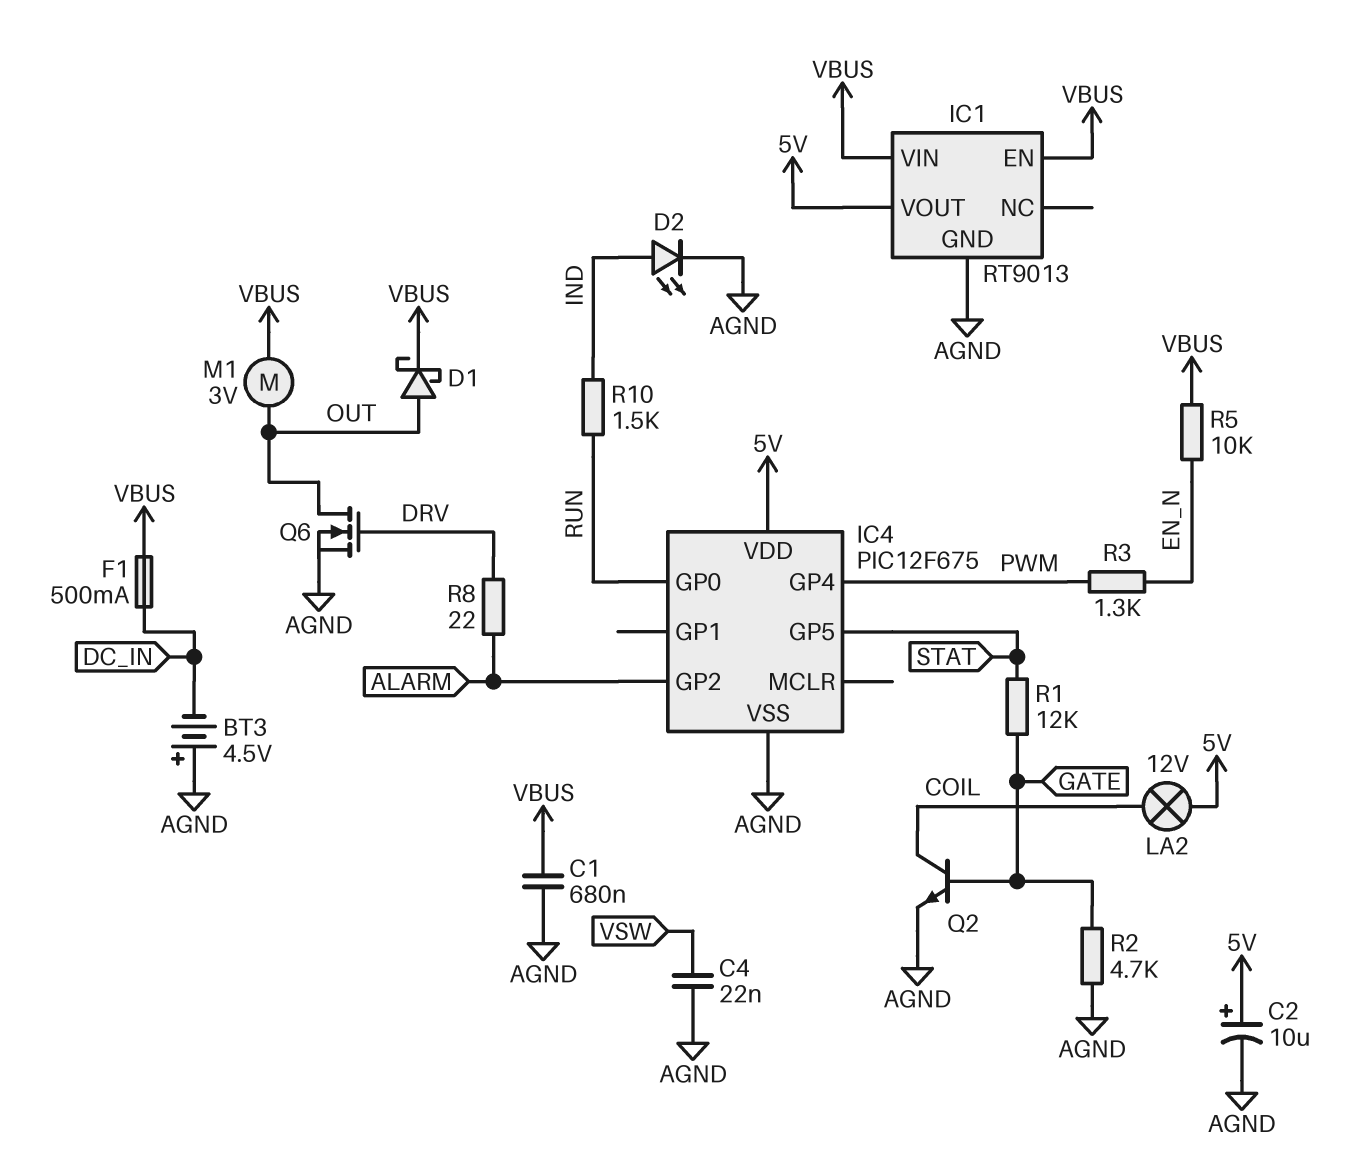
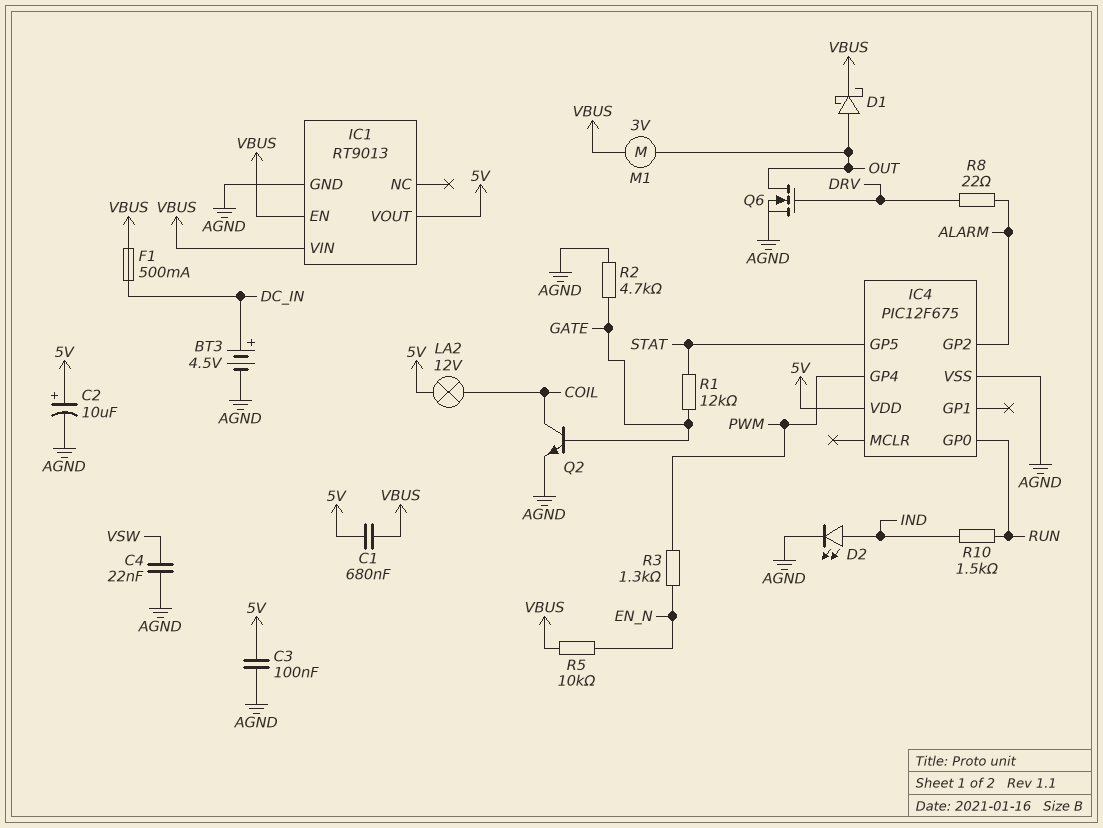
BT3: 4.5V (plus AGND, minus DC_IN) -> 4.5V (plus DC_IN, minus AGND)
C1: 680nF (AGND, VBUS) -> 680nF (5V, VBUS)
C3: none -> 100nF (5V, AGND)

